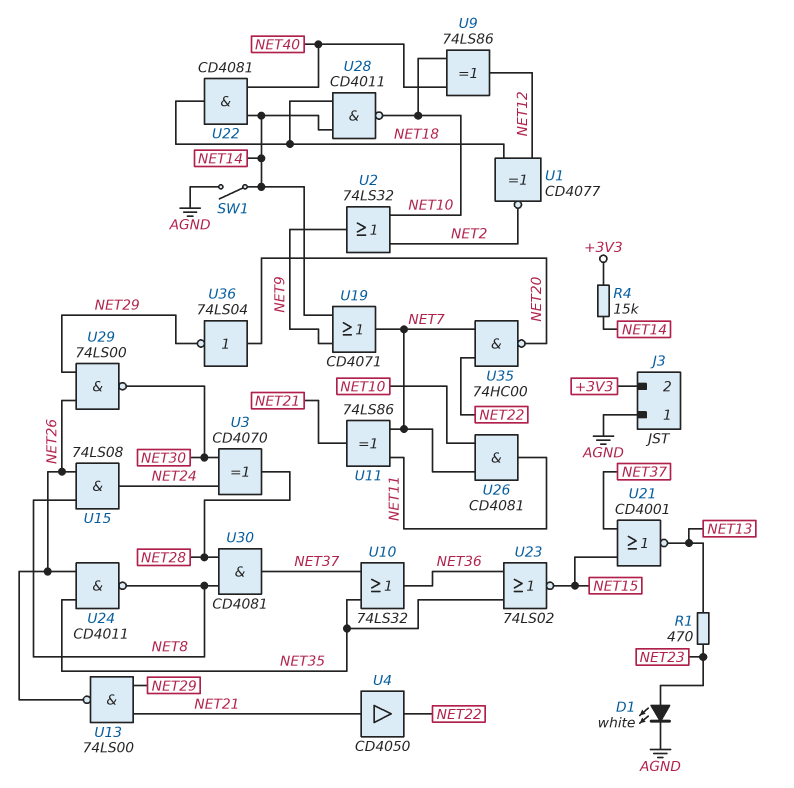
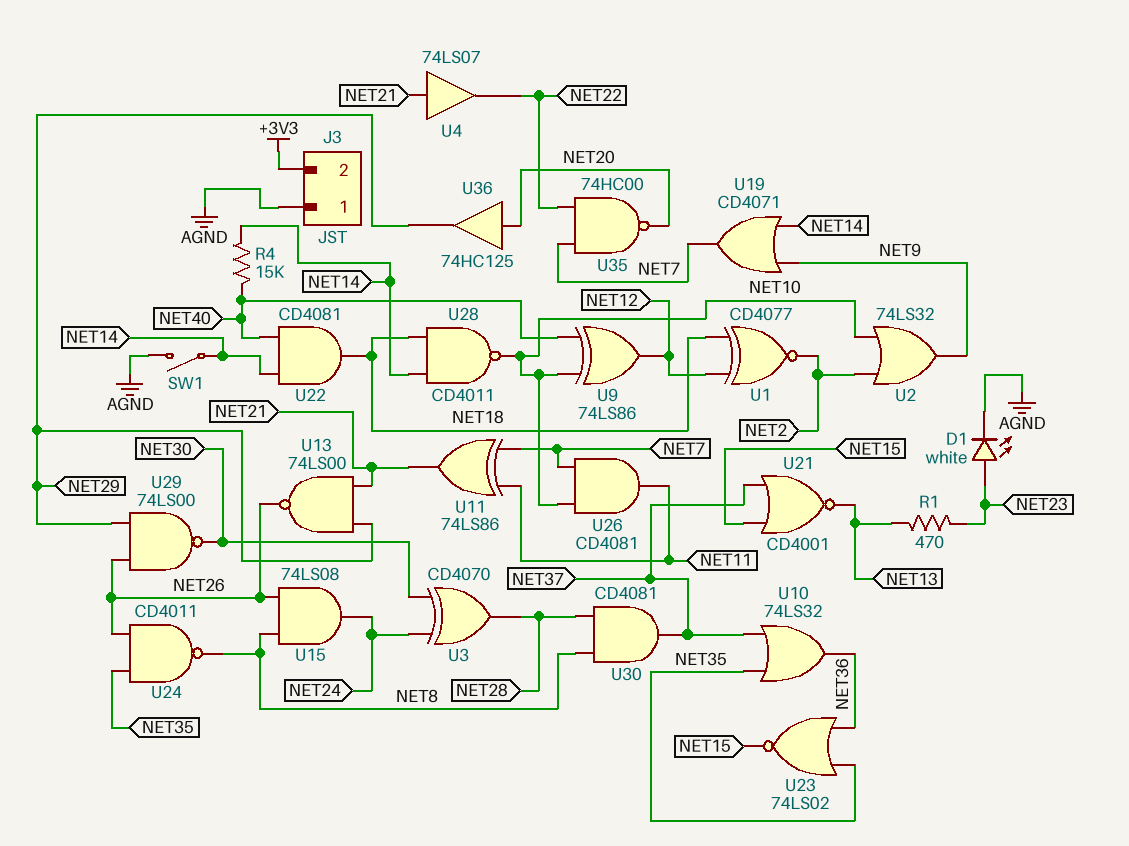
R4: 15k (+3V3, NET14) -> 15k (NET14, NET40)
U4: buffer CD4050 (in NET21, out NET22) -> buffer 74LS07 (in NET21, out NET22)
U36: NOT 74LS04 (in NET20, out NET29) -> buffer 74HC125 (in NET20, out NET29)

